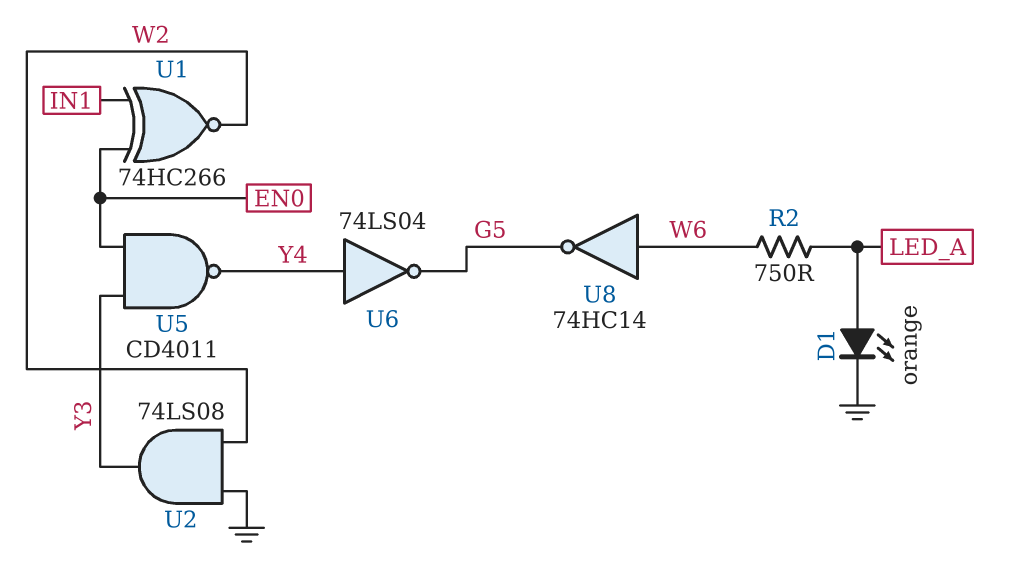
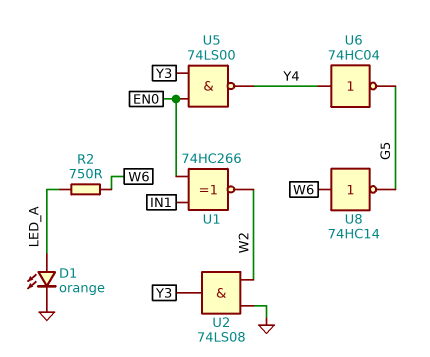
U5: NAND CD4011 (in EN0, in Y3, out Y4) -> NAND 74LS00 (in EN0, in Y3, out Y4)
U6: NOT 74LS04 (in Y4, out G5) -> NOT 74HC04 (in Y4, out G5)

